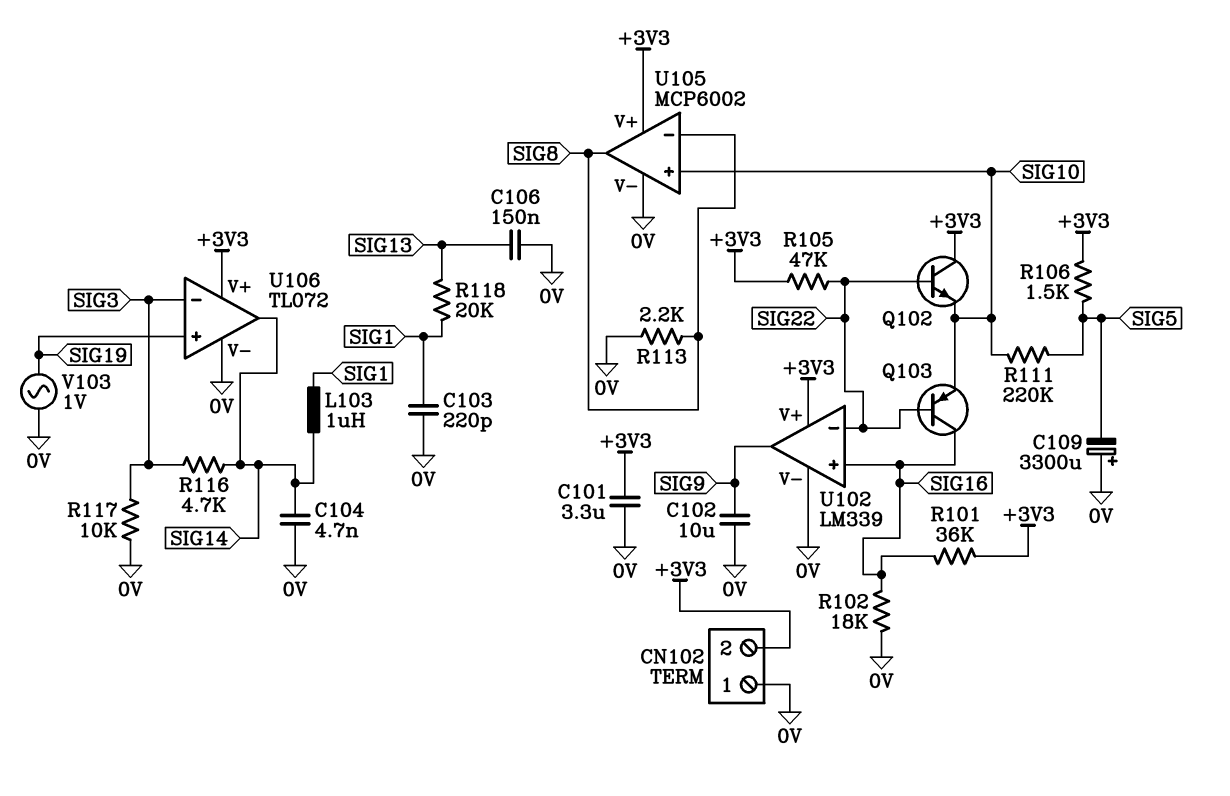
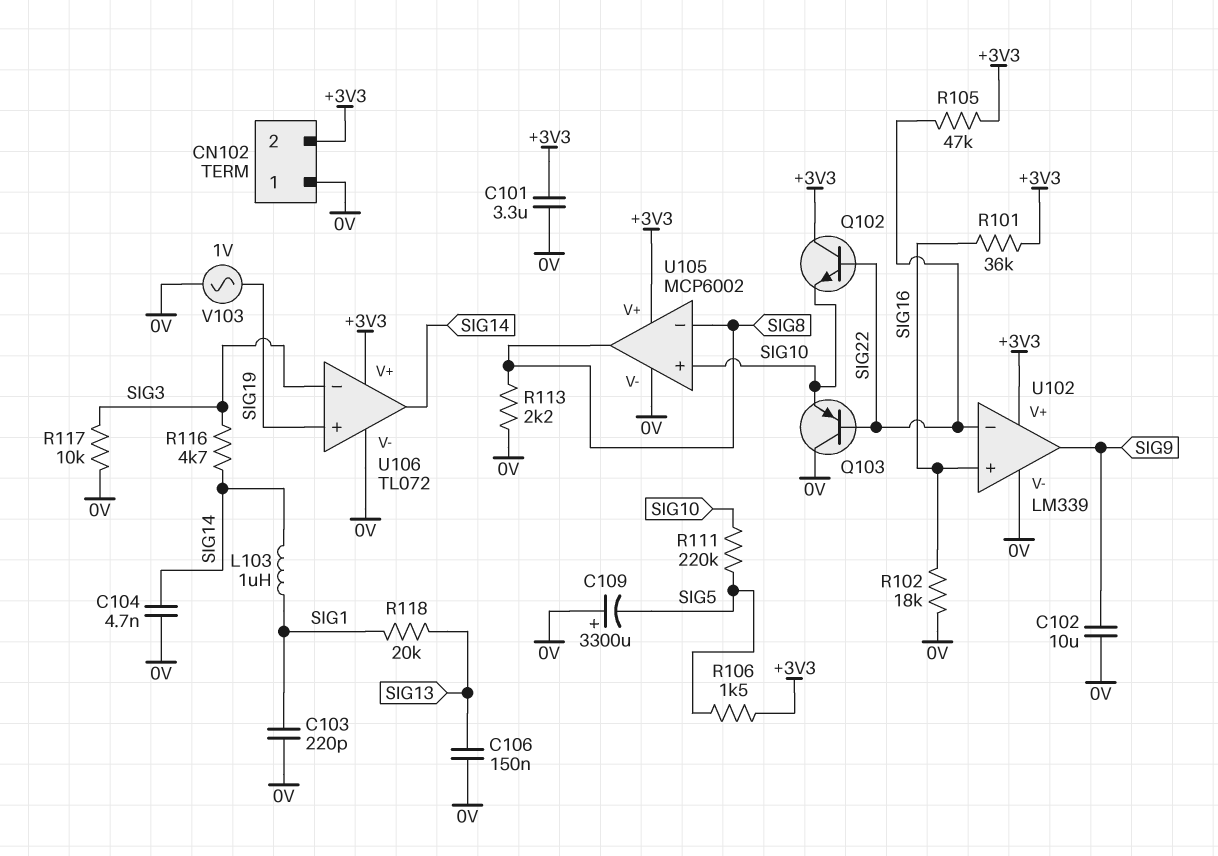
Q103: PNP (B SIG22, C SIG16, E SIG10) -> PNP (B SIG22, C 0V, E SIG10)

